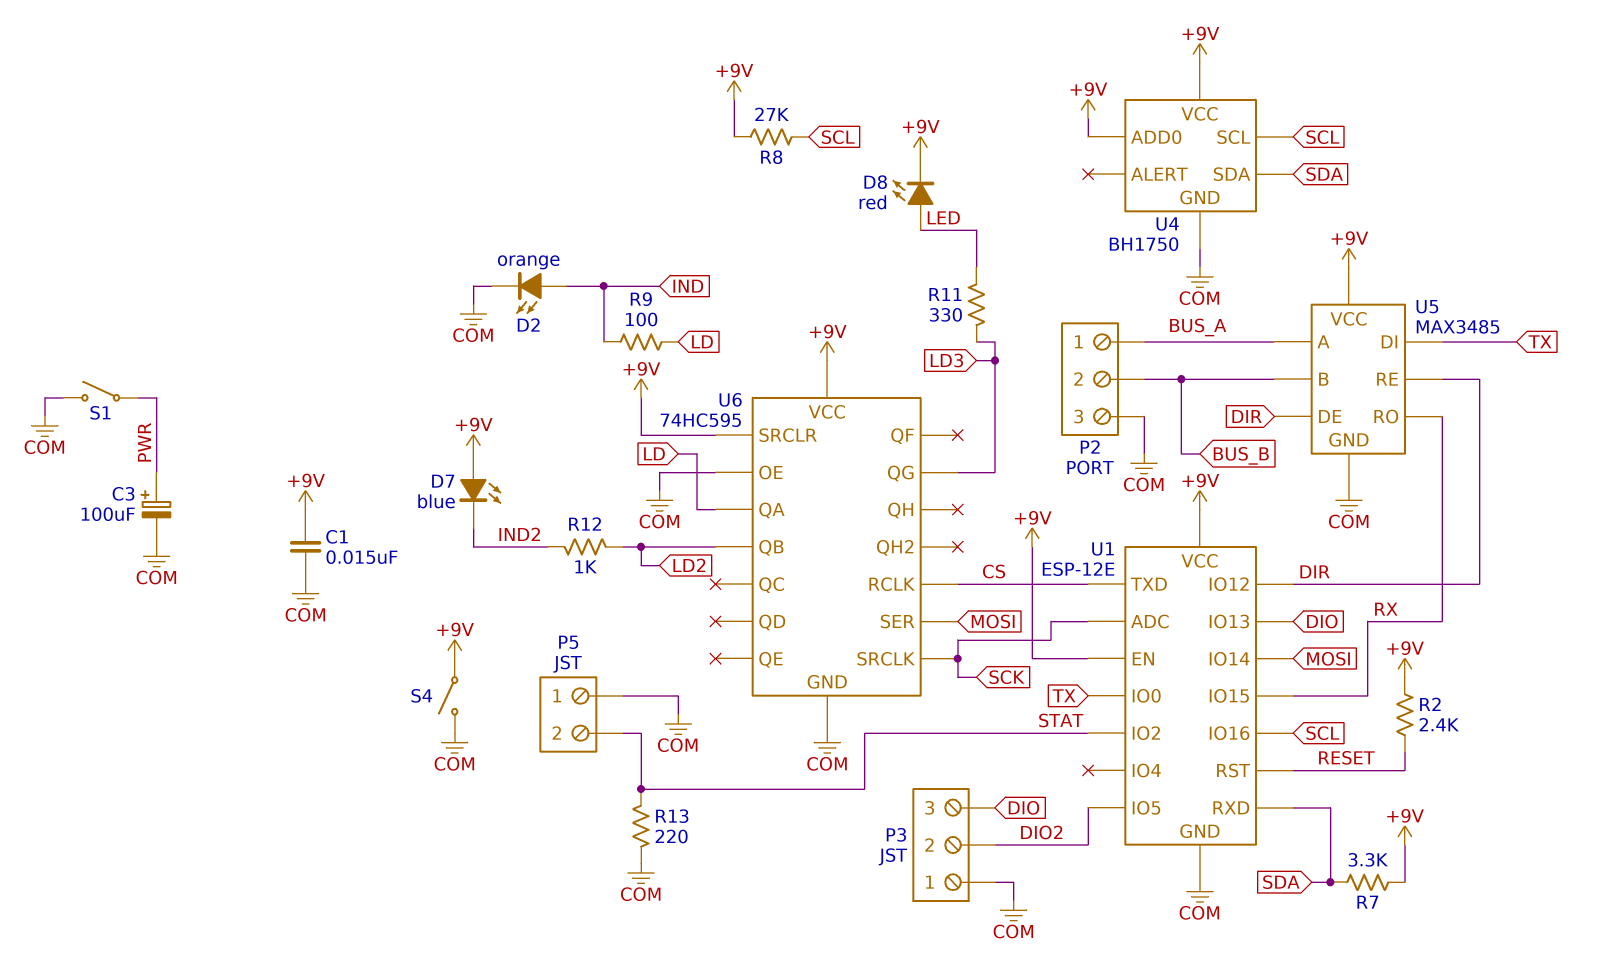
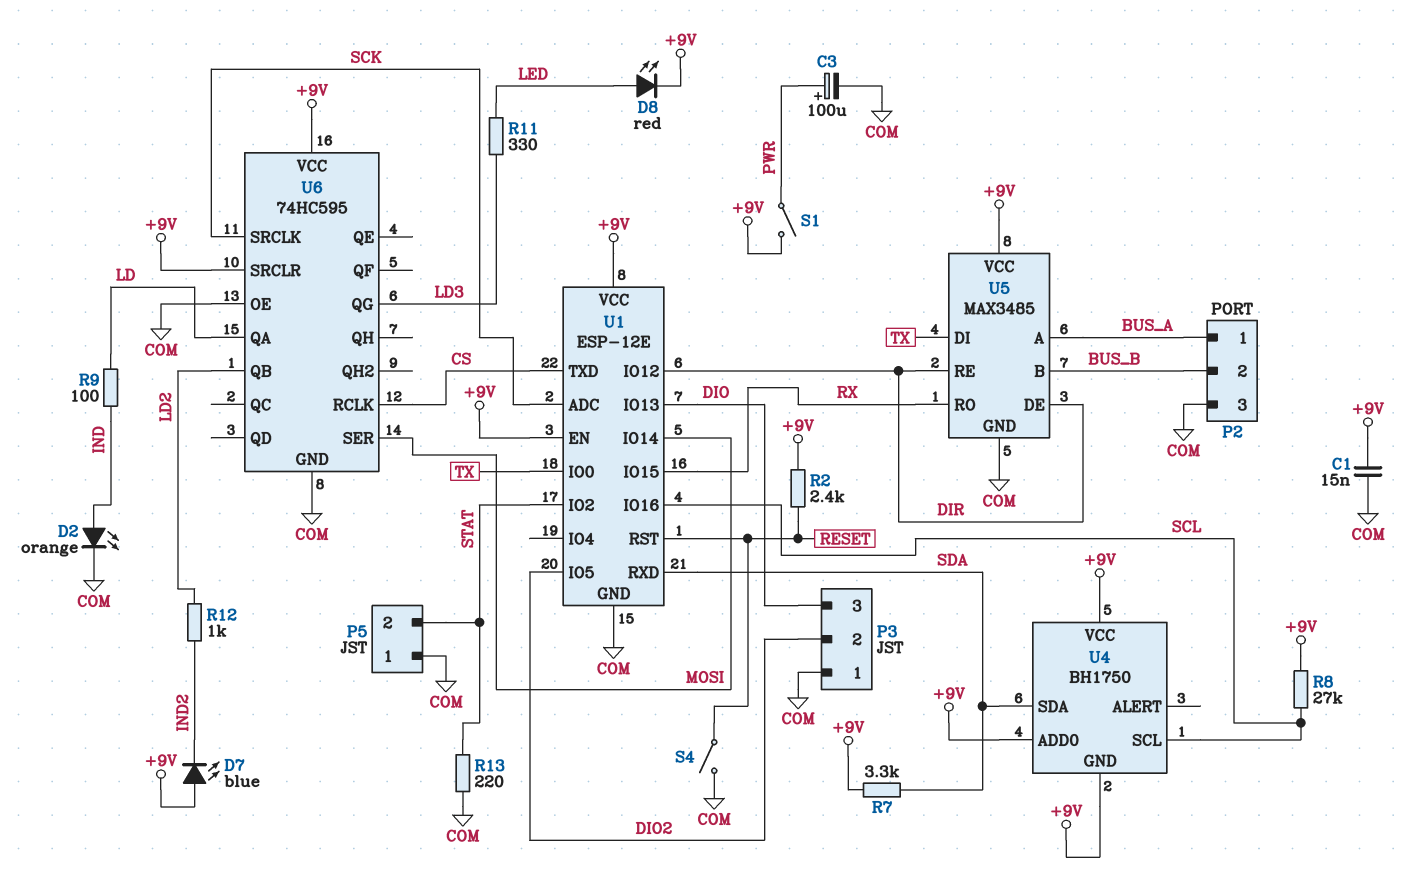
S1: switch (COM, PWR) -> switch (+9V, PWR)
S4: switch (+9V, COM) -> switch (COM, RESET)
U4 pin GND: COM -> +9V

